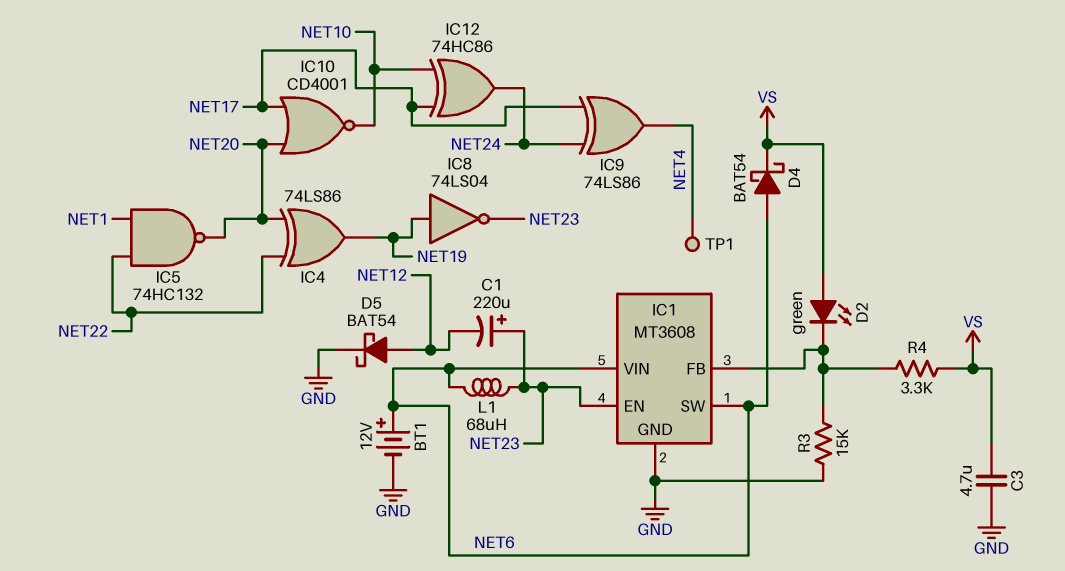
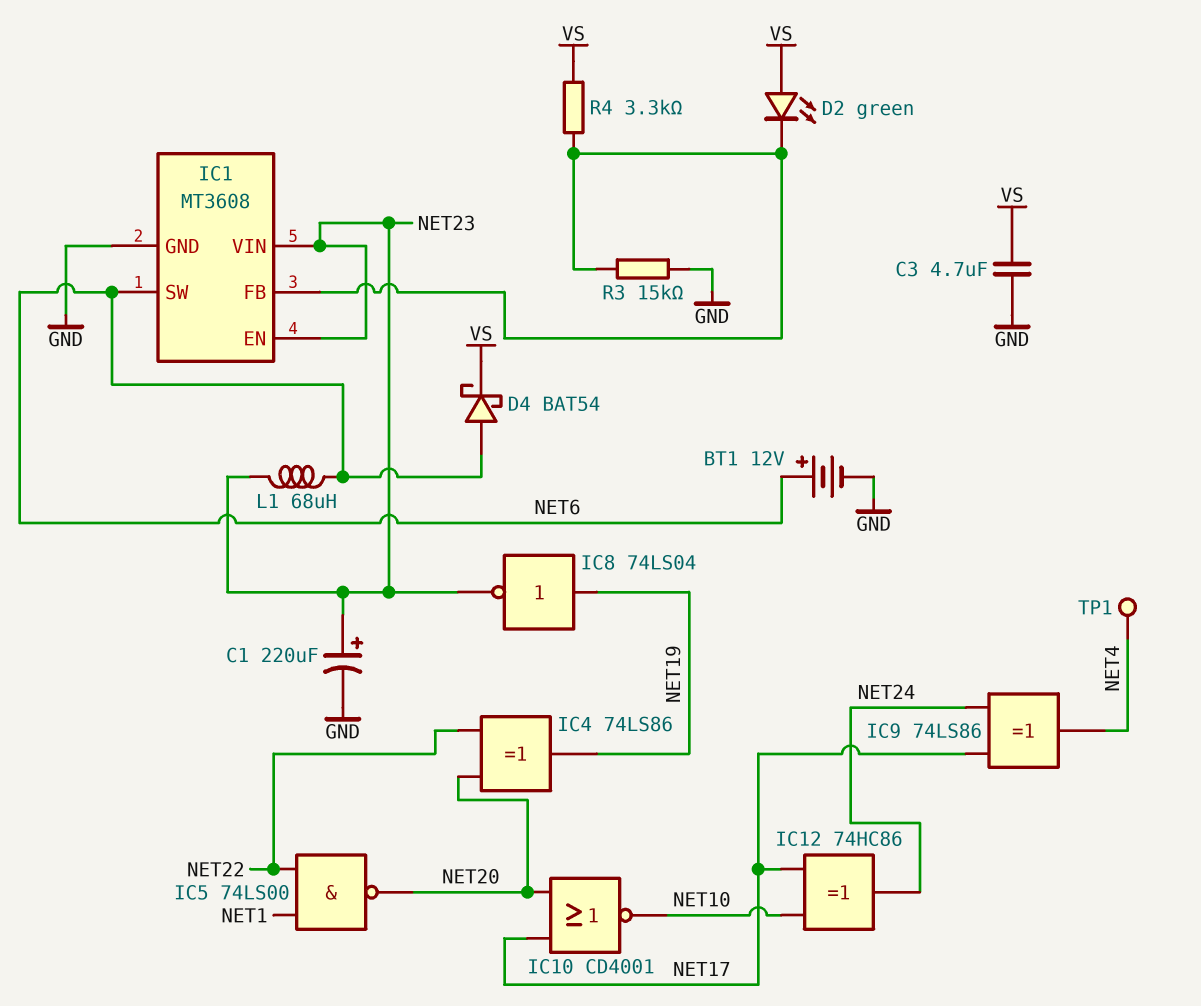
C1: 220uF (plus NET23, minus NET12) -> 220uF (plus NET23, minus GND)
D5: schottky BAT54 (A NET12, K GND) -> none
IC1 pin VIN: NET6 -> NET23
IC5: NAND 74HC132 (in NET1, in NET22, out NET20) -> NAND 74LS00 (in NET1, in NET22, out NET20)

